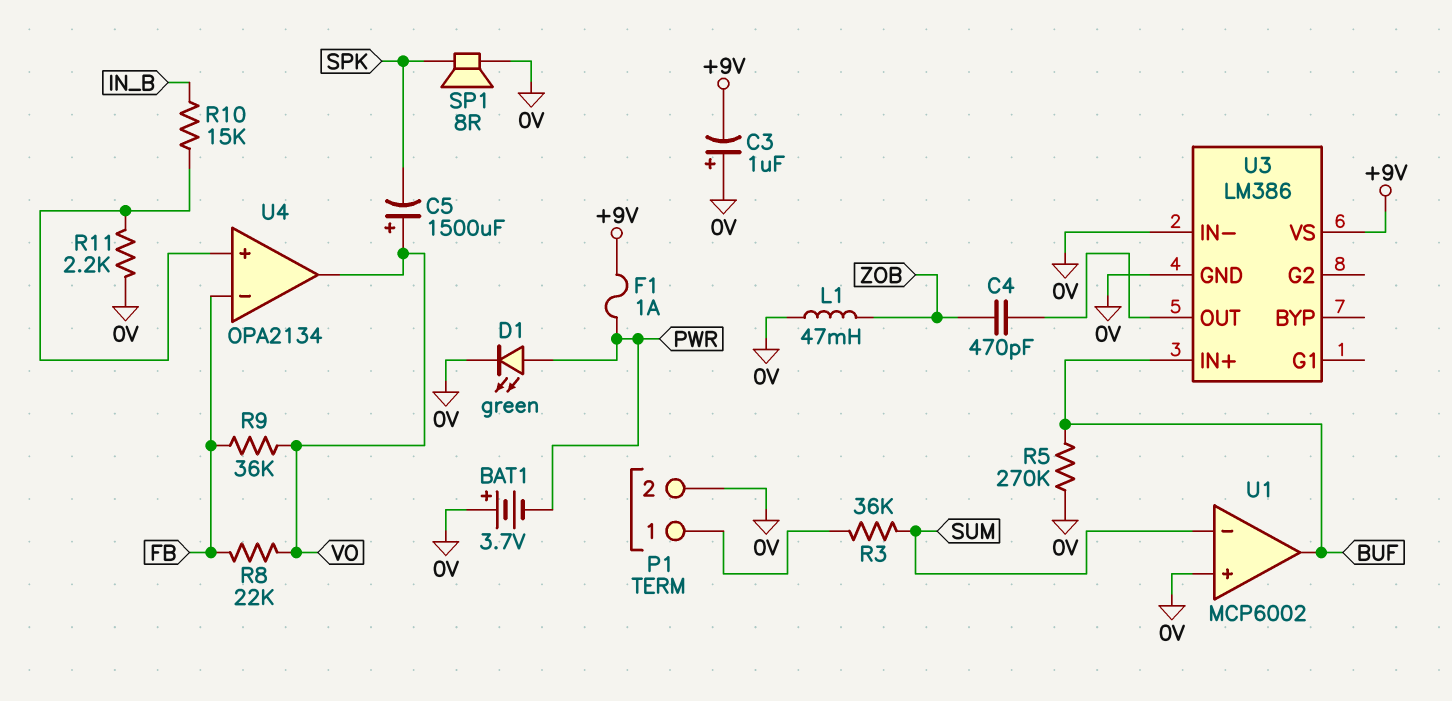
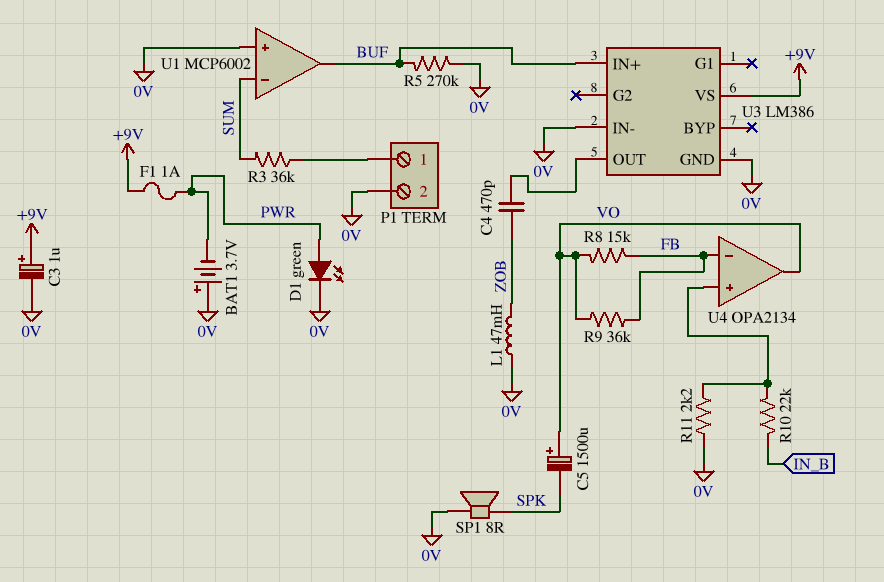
C3: 1uF (plus 0V, minus +9V) -> 1uF (plus +9V, minus 0V)
R8: 22k (FB, VO) -> 15k (FB, VO)
R10: 15k (IN_B, U4/in+) -> 22k (IN_B, U4/in+)

